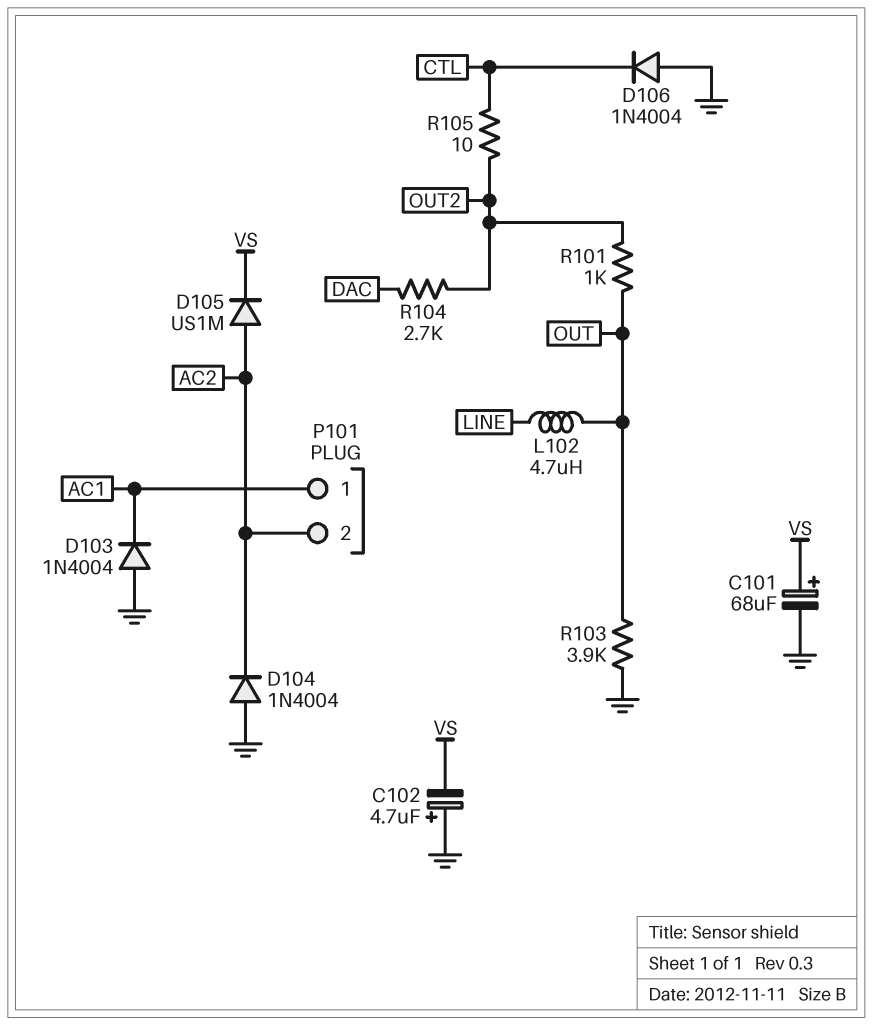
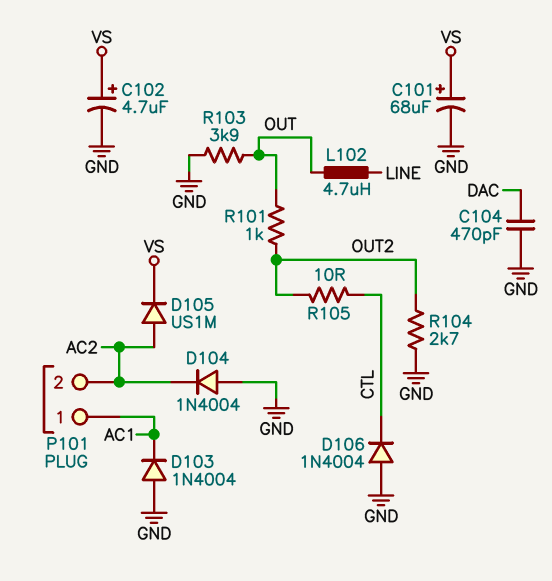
C102: 4.7uF (plus GND, minus VS) -> 4.7uF (plus VS, minus GND)
C104: none -> 470pF (DAC, GND)
R104: 2.7k (DAC, OUT2) -> 2.7k (GND, OUT2)

